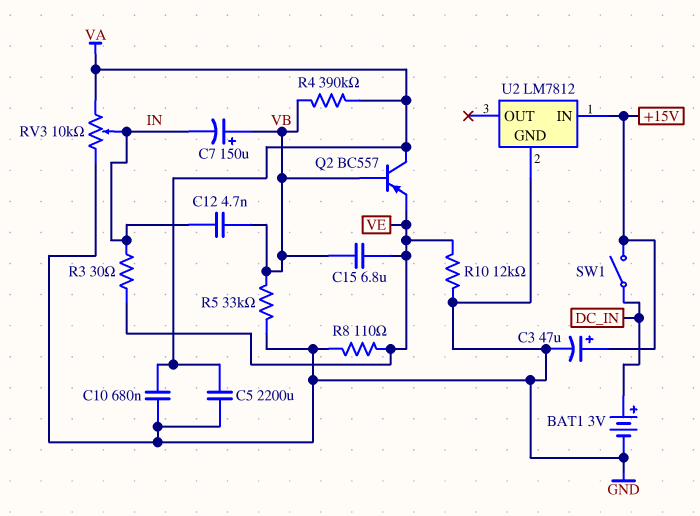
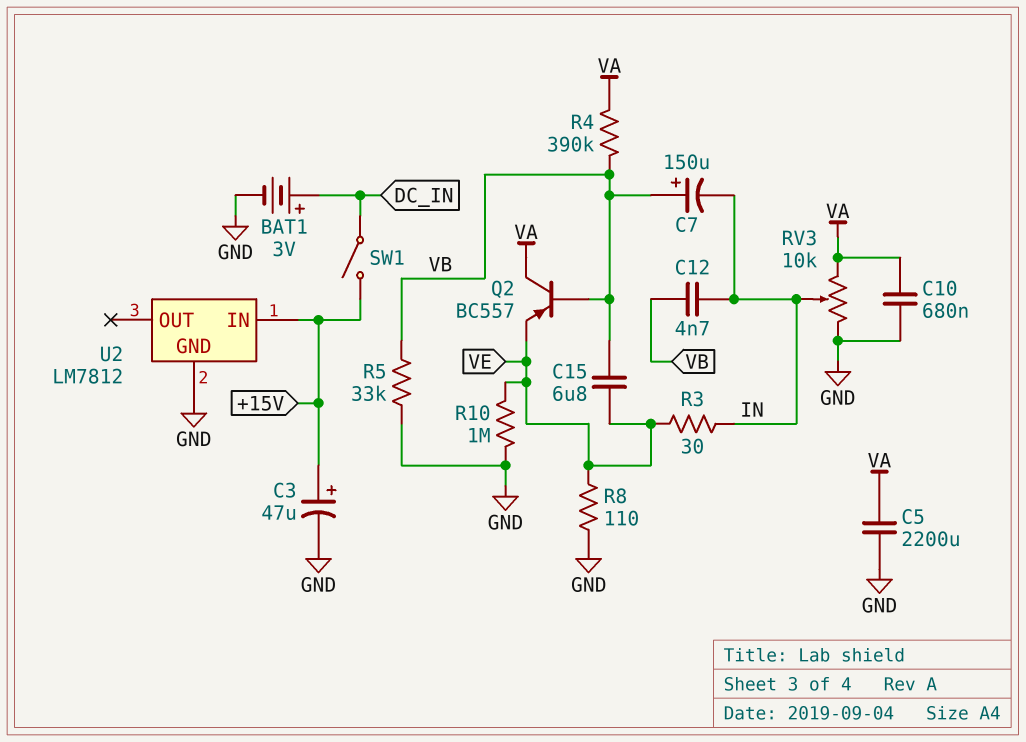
R10: 12k (GND, VE) -> 1M (GND, VE)

